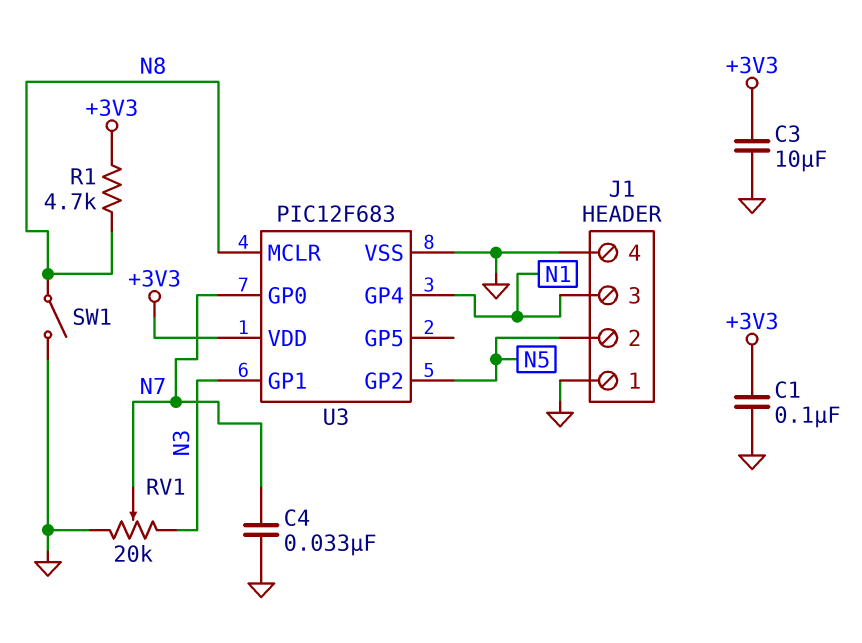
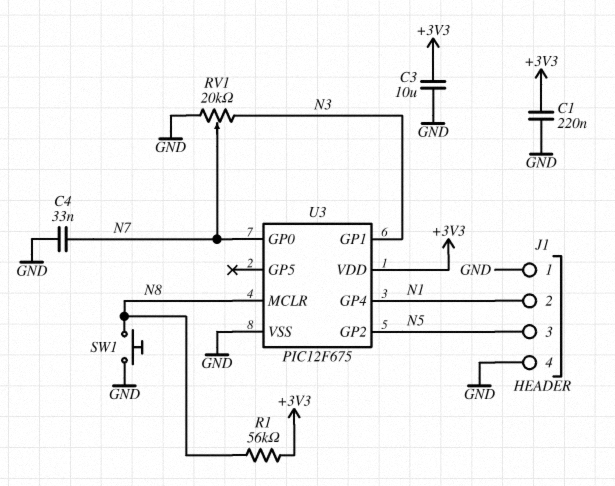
C1: 100nF (+3V3, GND) -> 220nF (+3V3, GND)
J1 pin 2: N5 -> N1
J1 pin 3: N1 -> N5
R1: 4.7k (+3V3, N8) -> 56k (+3V3, N8)
SW1: switch (GND, N8) -> button (GND, N8)
U3: PIC12F683 -> PIC12F675

